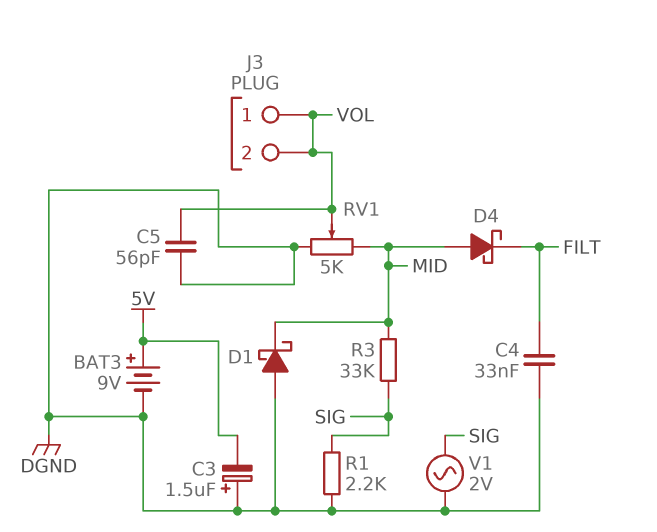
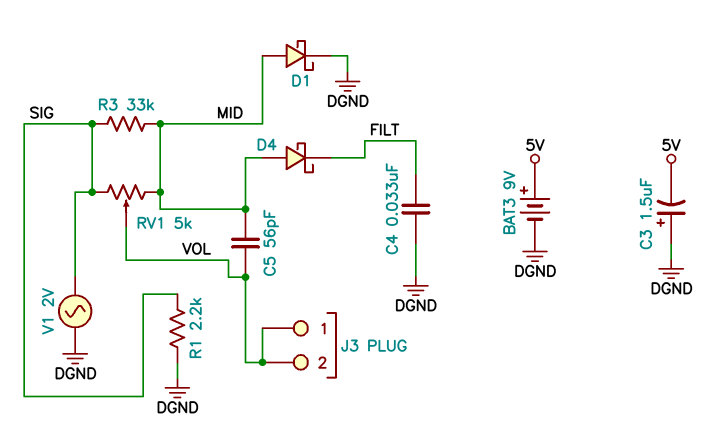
C5: 56pF (DGND, VOL) -> 56pF (MID, VOL)
D1: schottky (A DGND, K MID) -> schottky (A MID, K DGND)
RV1: 5k (DGND, MID, wiper VOL) -> 5k (MID, SIG, wiper VOL)

